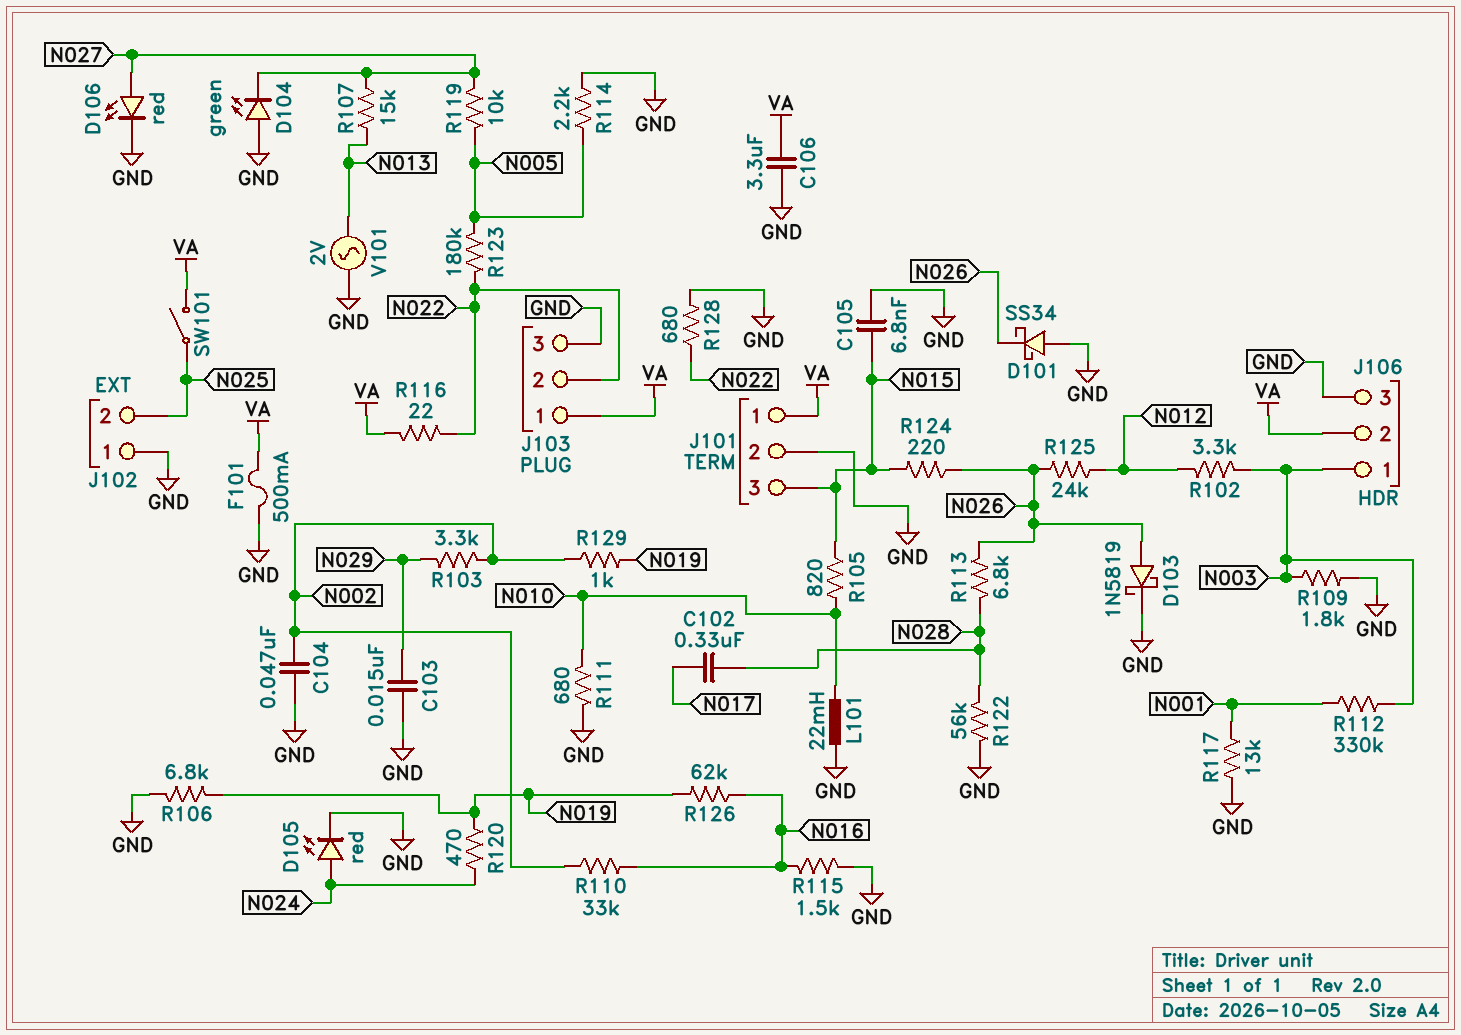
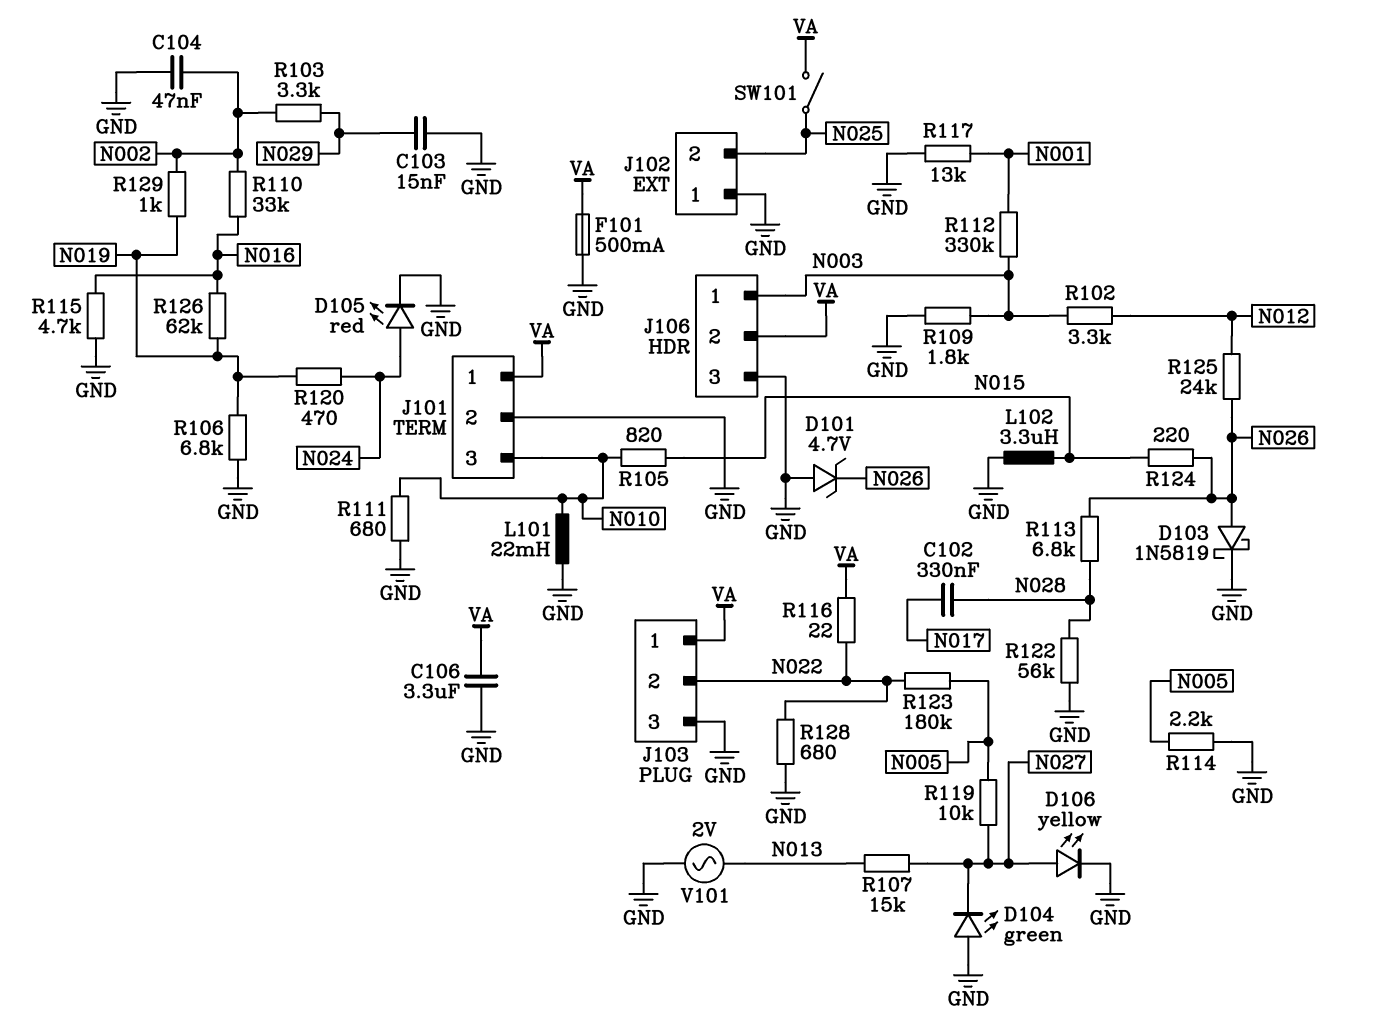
C105: 6.8nF (GND, N015) -> none
D101: schottky SS34 (A GND, K N026) -> zener 4.7V (A GND, K N026)
D106: LED red (A N027, K GND) -> LED yellow (A N027, K GND)
J101 pin 3: N015 -> N010
L102: none -> 3.3uH (GND, N015)
R115: 1.5k (GND, N016) -> 4.7k (GND, N016)

